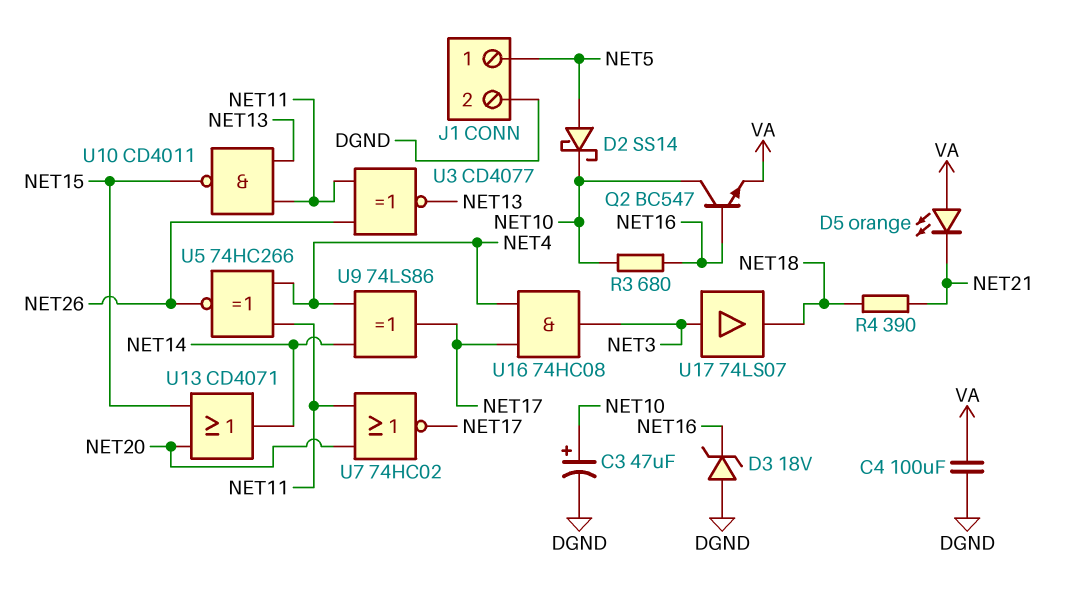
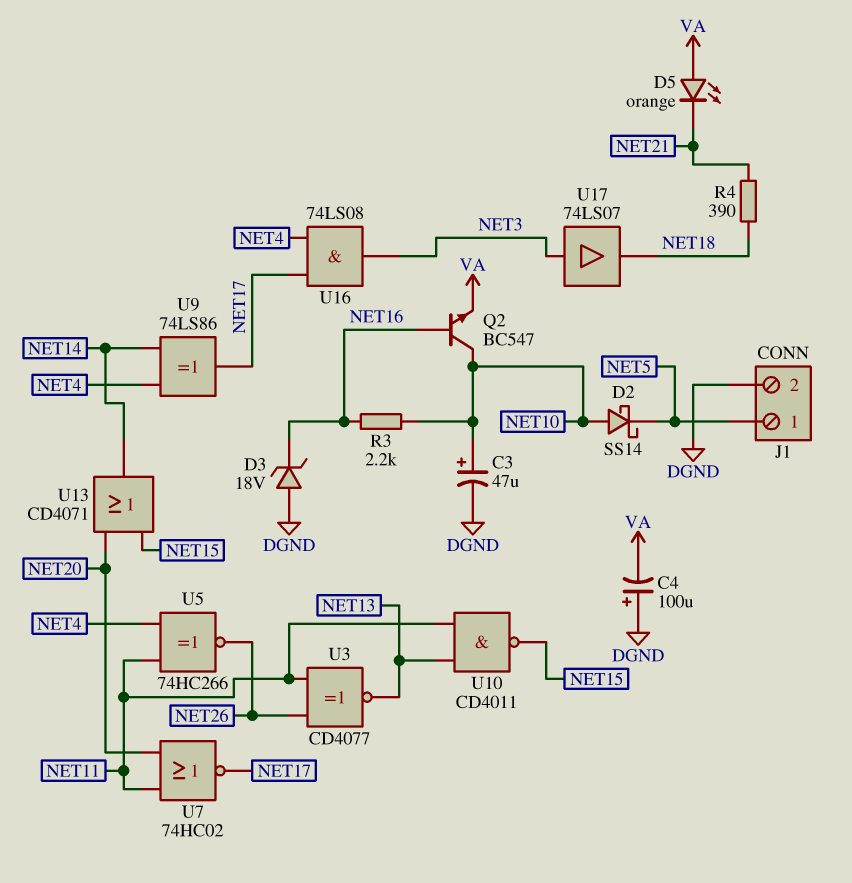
C4: 100uF (DGND, VA) -> 100uF (plus DGND, minus VA)
D2: schottky SS14 (A NET5, K NET10) -> schottky SS14 (A NET10, K NET5)
R3: 680 (NET10, NET16) -> 2.2k (NET10, NET16)
U16: AND 74HC08 (in NET4, in NET17, out NET3) -> AND 74LS08 (in NET4, in NET17, out NET3)

